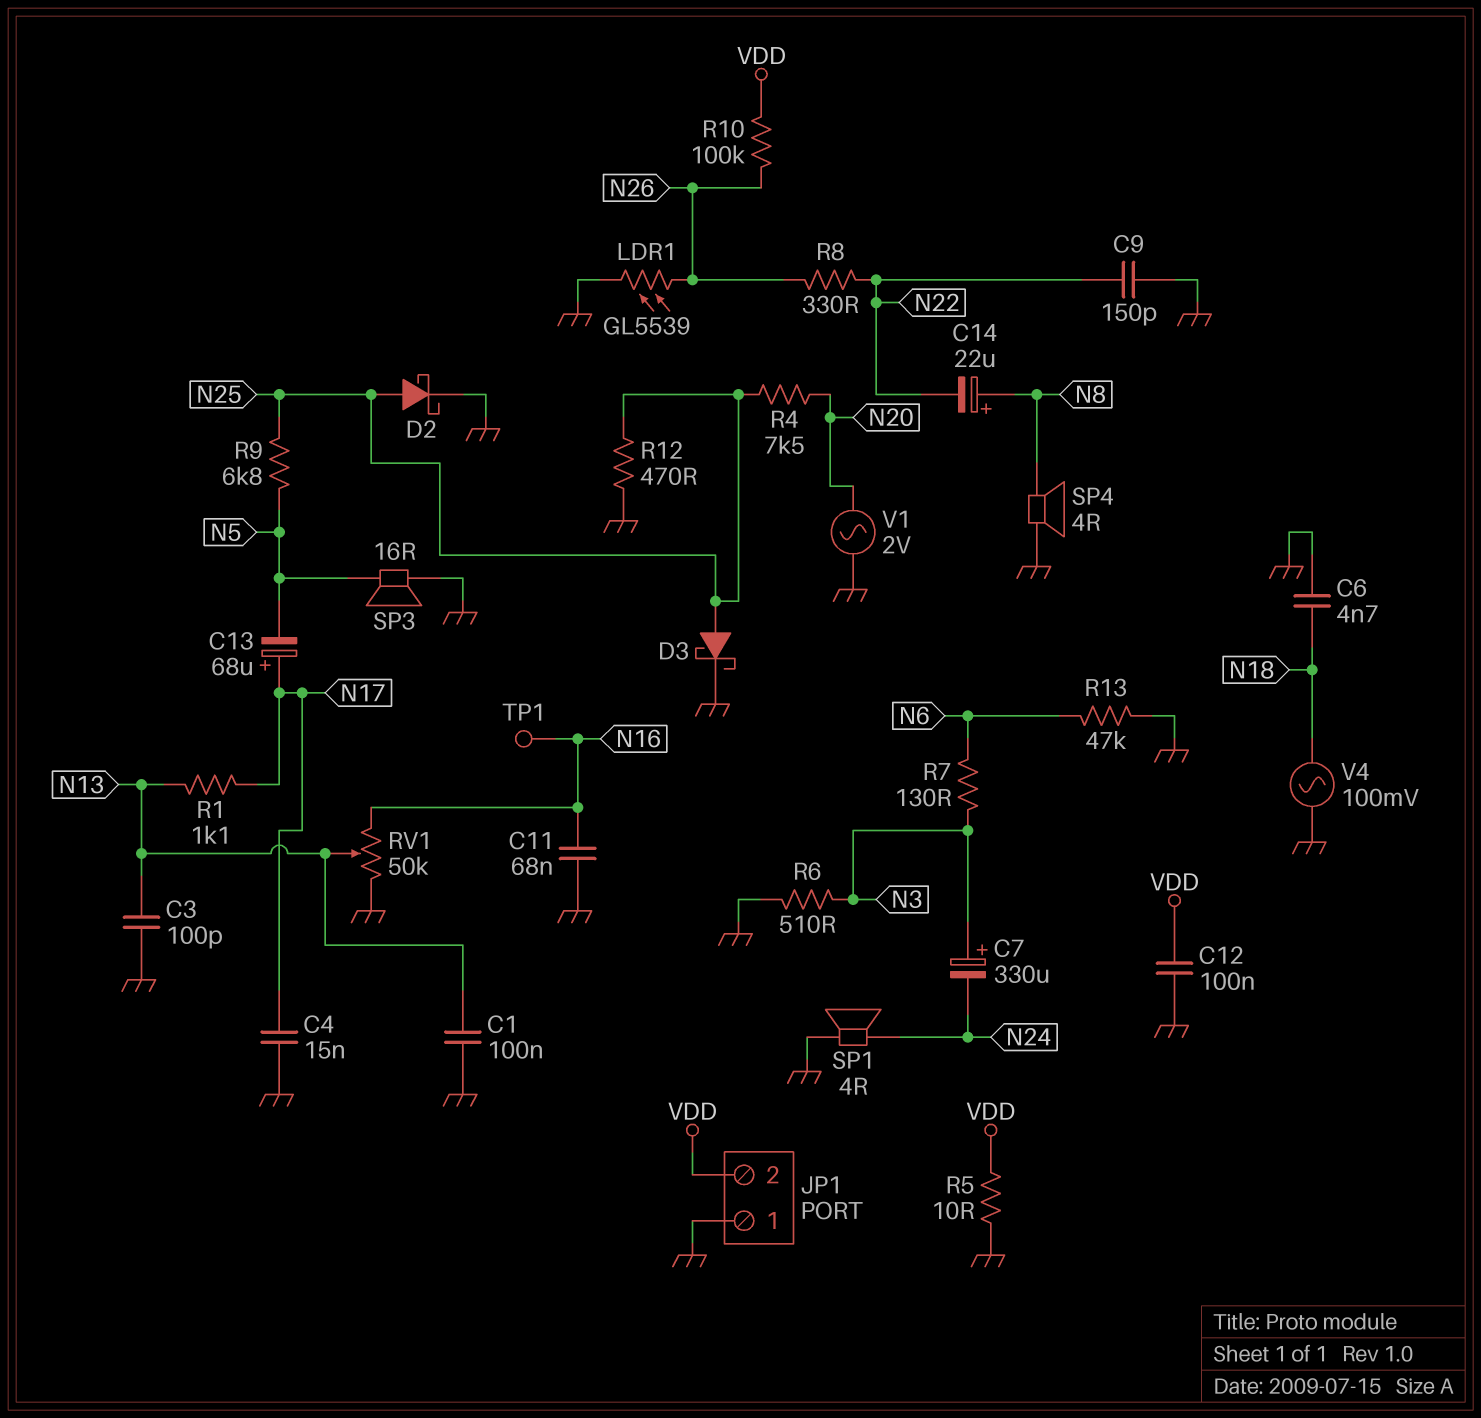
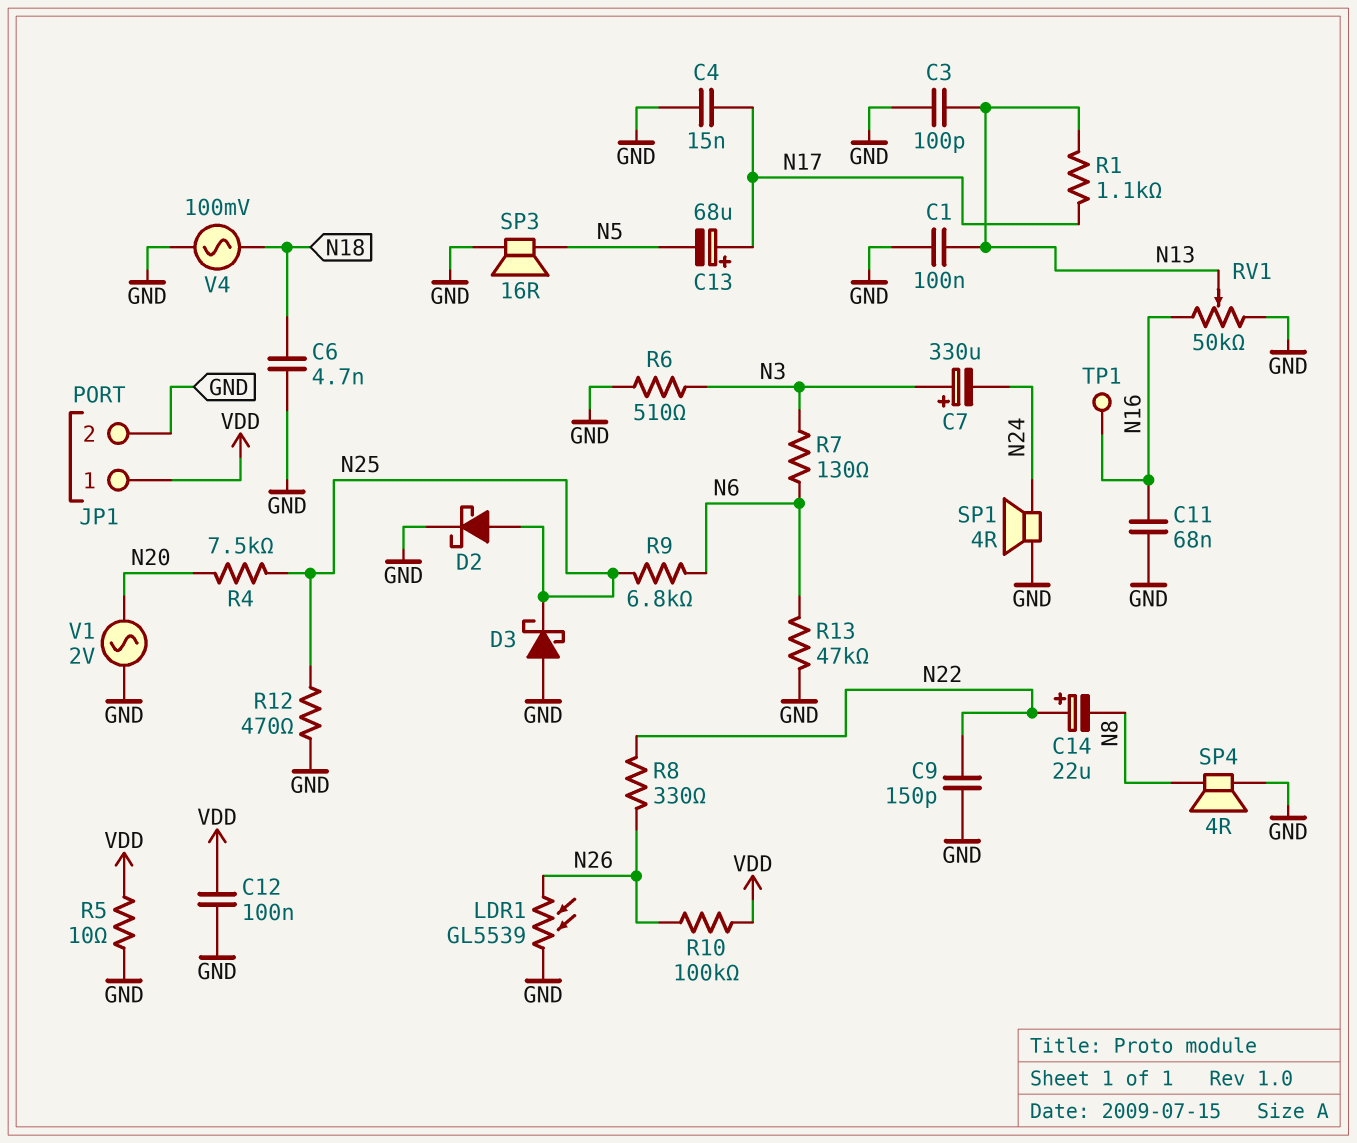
C14: 22uF (plus N8, minus N22) -> 22uF (plus N22, minus N8)
D3: schottky (A N25, K GND) -> schottky (A GND, K N25)
JP1 pin 1: GND -> VDD
JP1 pin 2: VDD -> GND
R9: 6.8k (N5, N25) -> 6.8k (N6, N25)

